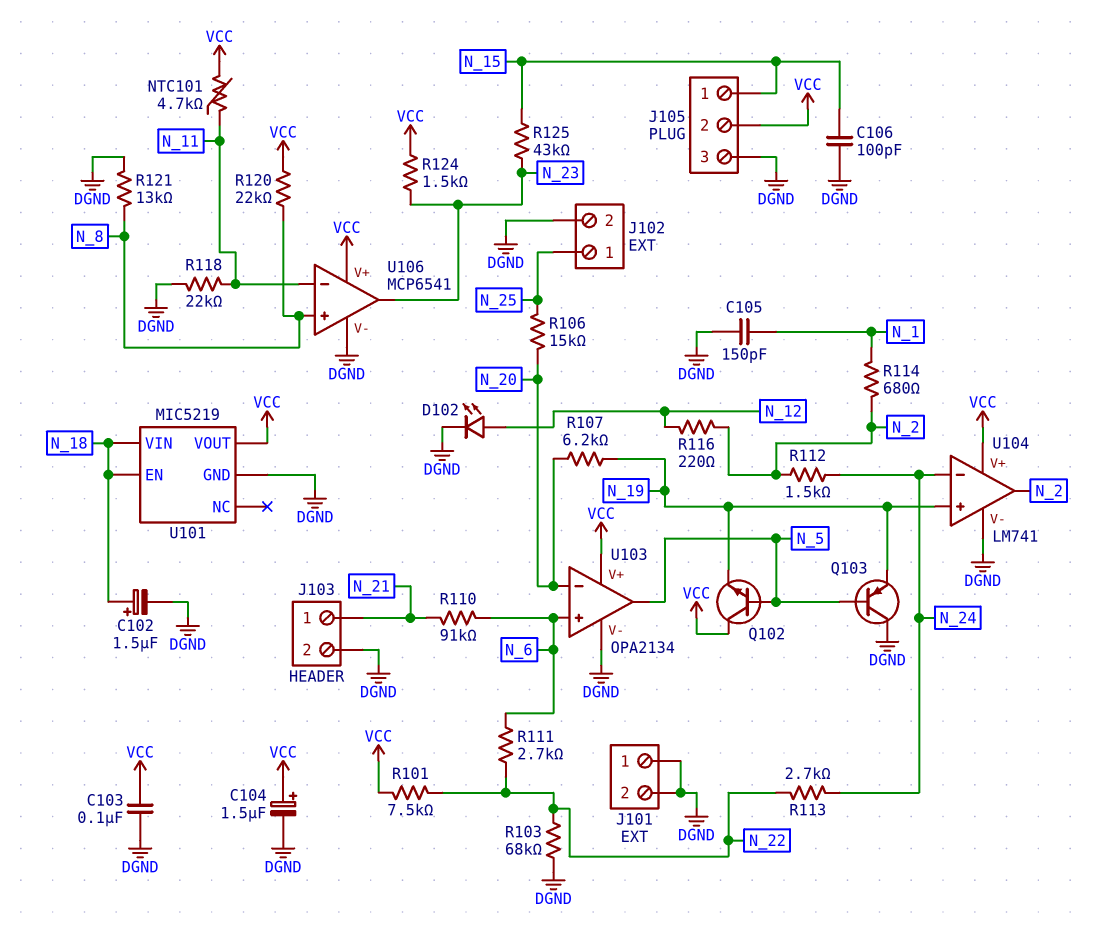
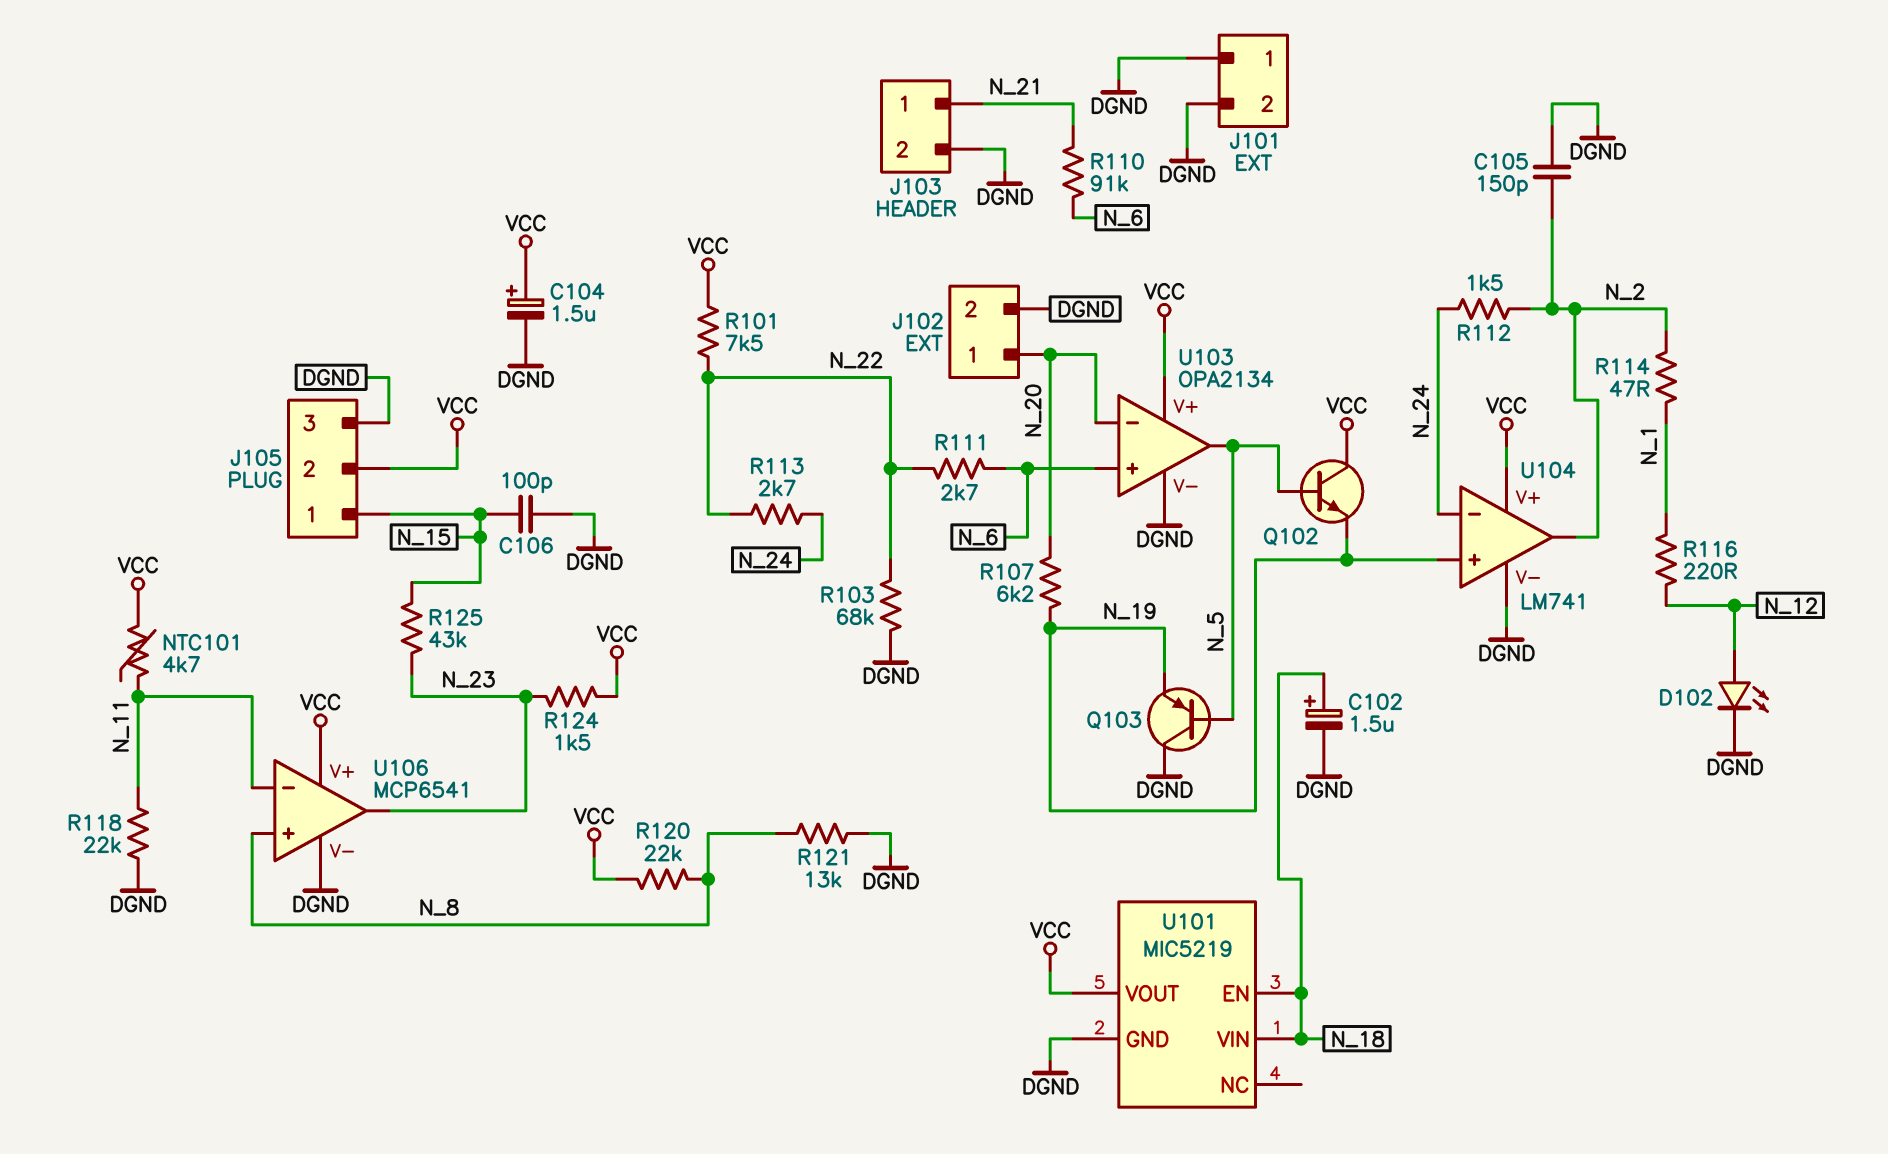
C103: 100nF (DGND, VCC) -> none
C105: 150pF (DGND, N_1) -> 150pF (DGND, N_2)
J102 pin 1: N_25 -> N_20
R106: 15k (N_20, N_25) -> none
R114: 680 (N_1, N_2) -> 47 (N_1, N_2)
R116: 220 (N_2, N_12) -> 220 (N_1, N_12)

